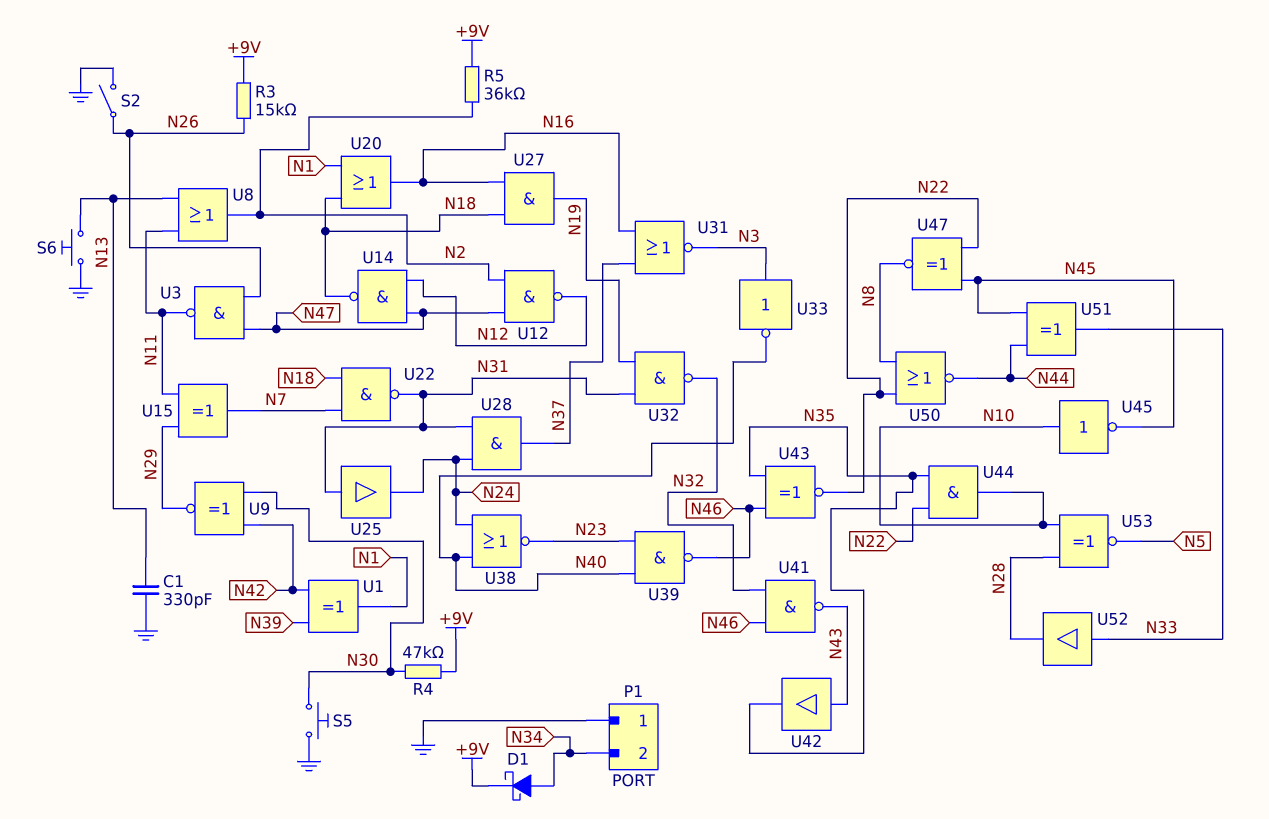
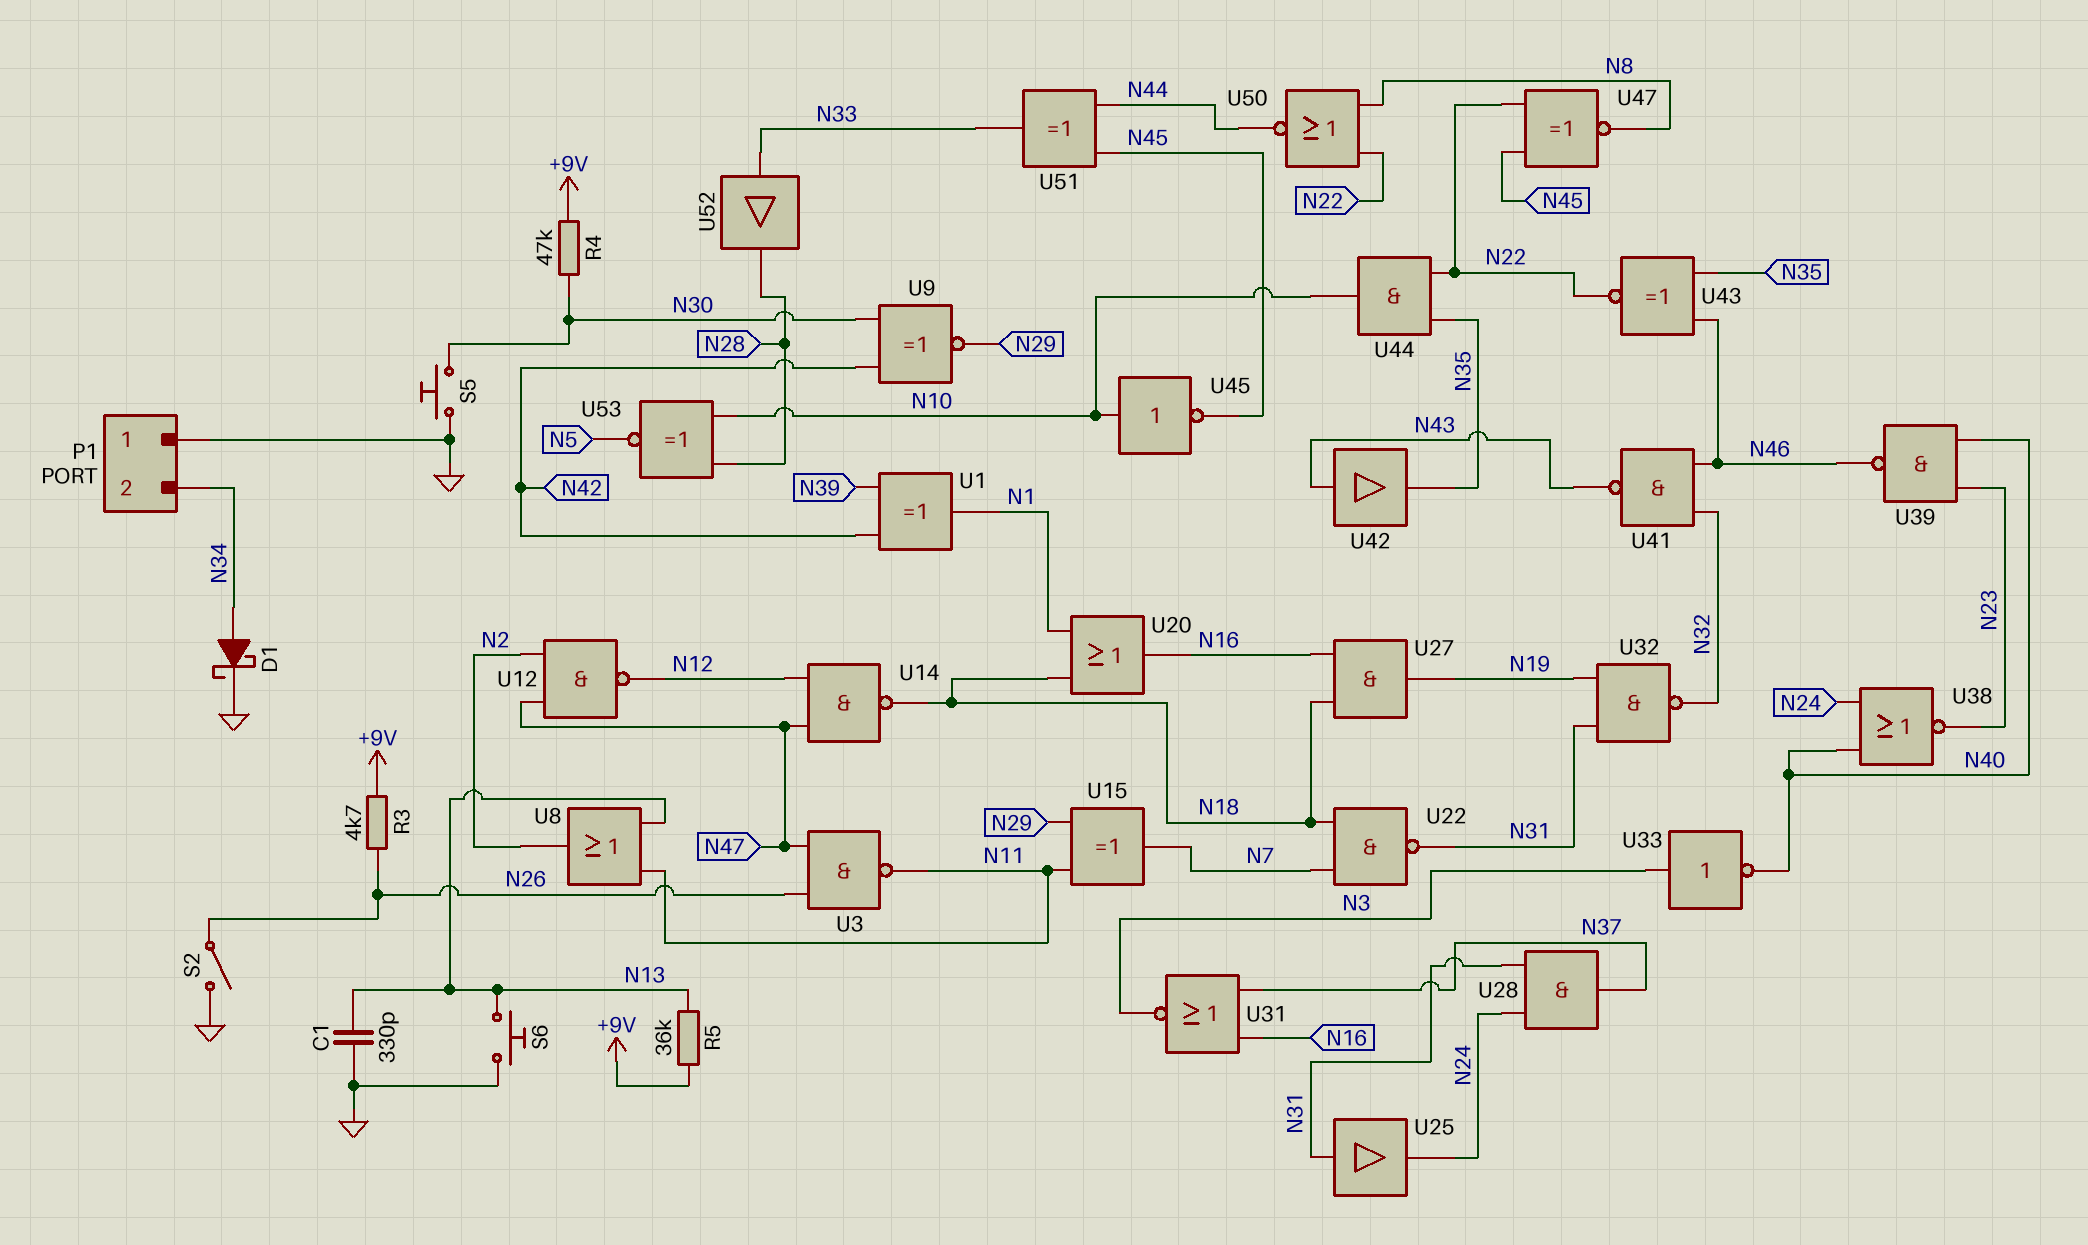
D1: schottky (A N34, K +9V) -> schottky (A N34, K GND)
R3: 15k (+9V, N26) -> 4.7k (+9V, N26)
R5: 36k (+9V, N2) -> 36k (+9V, N13)

